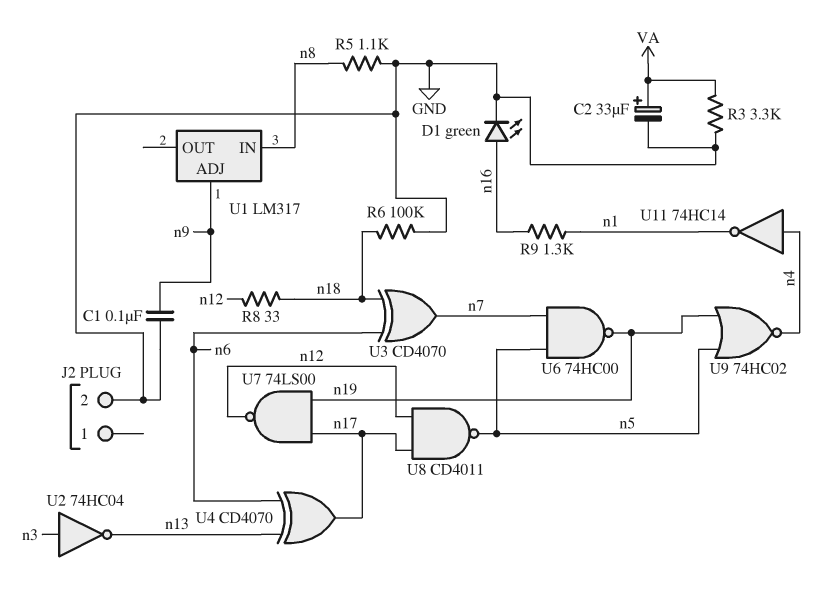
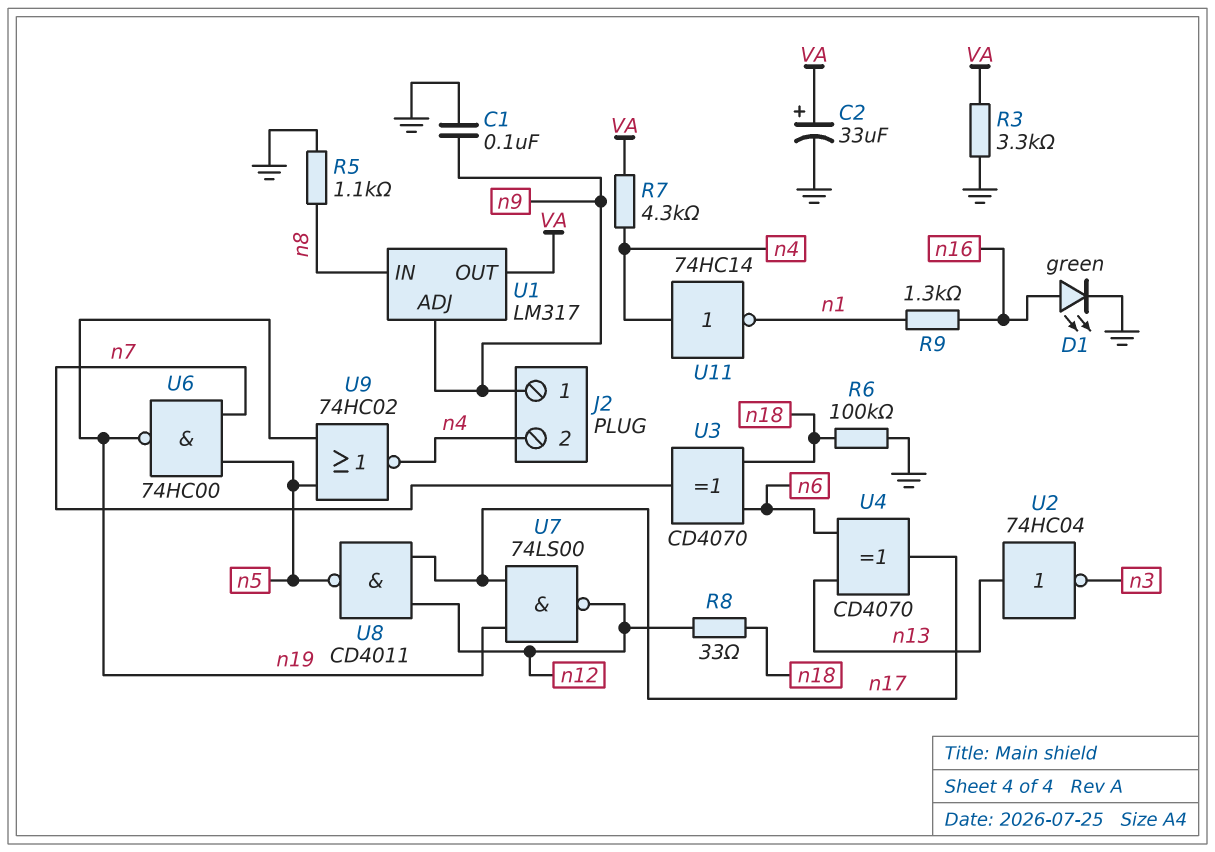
J2 pin 1: none -> n9
J2 pin 2: GND -> n4
R7: none -> 4.3k (VA, n4)
U1 pin OUT: none -> VA
U2: NOT 74HC04 (in n3, out n13) -> NOT 74HC04 (in n13, out n3)

